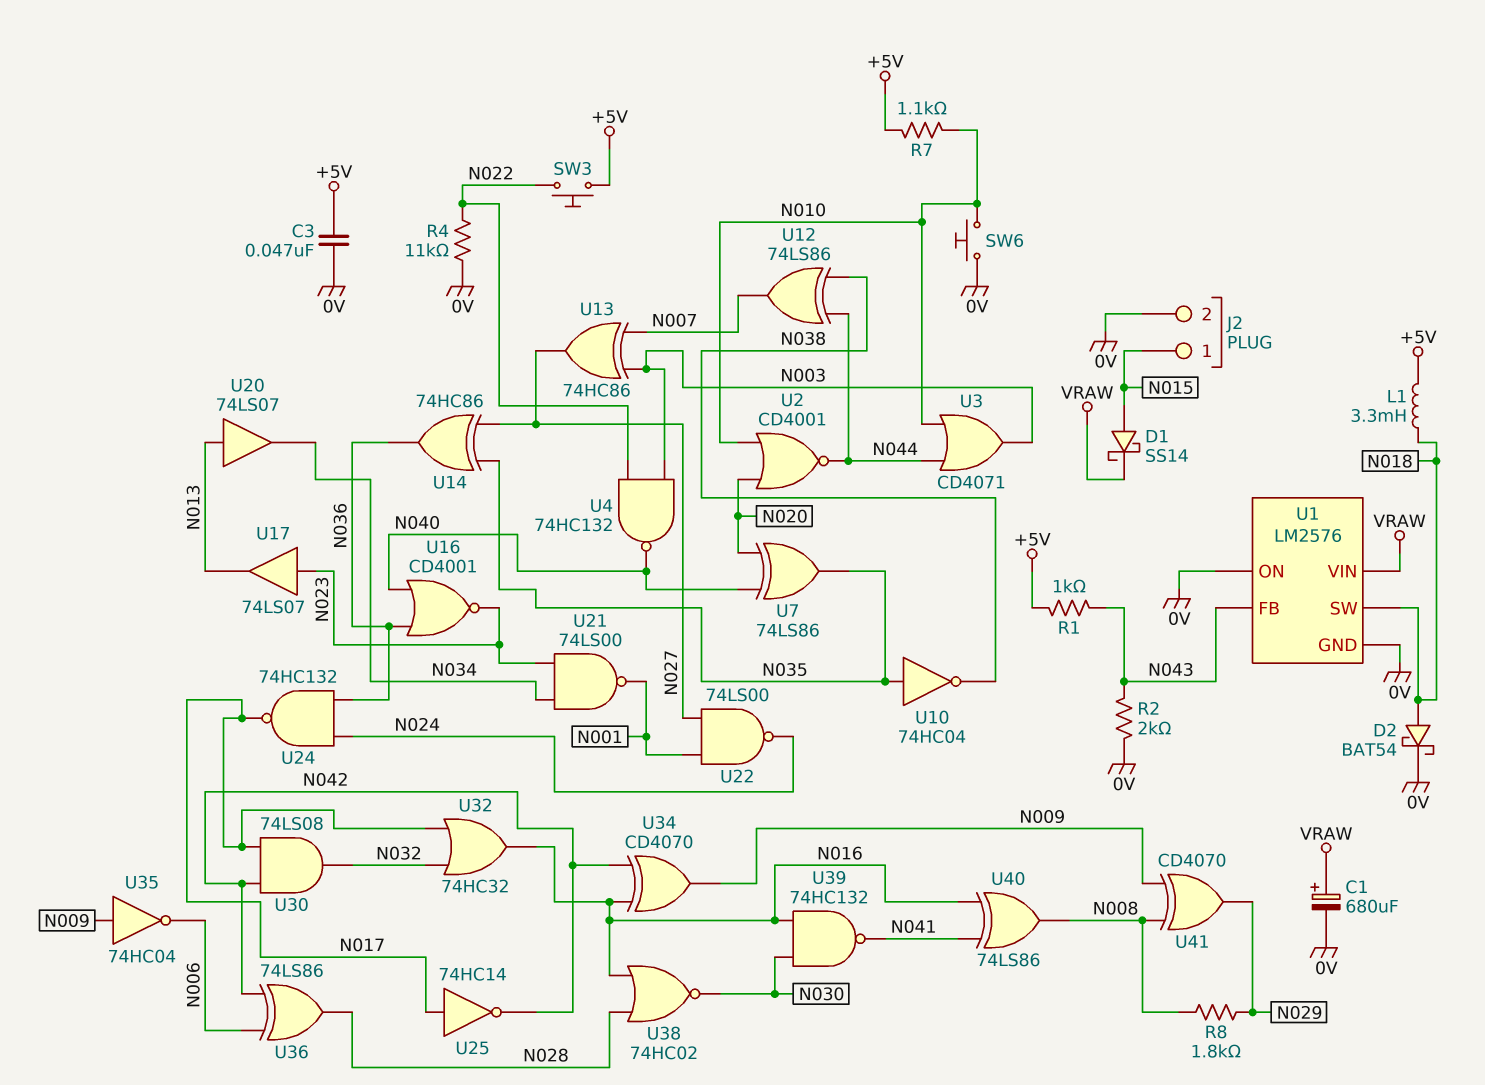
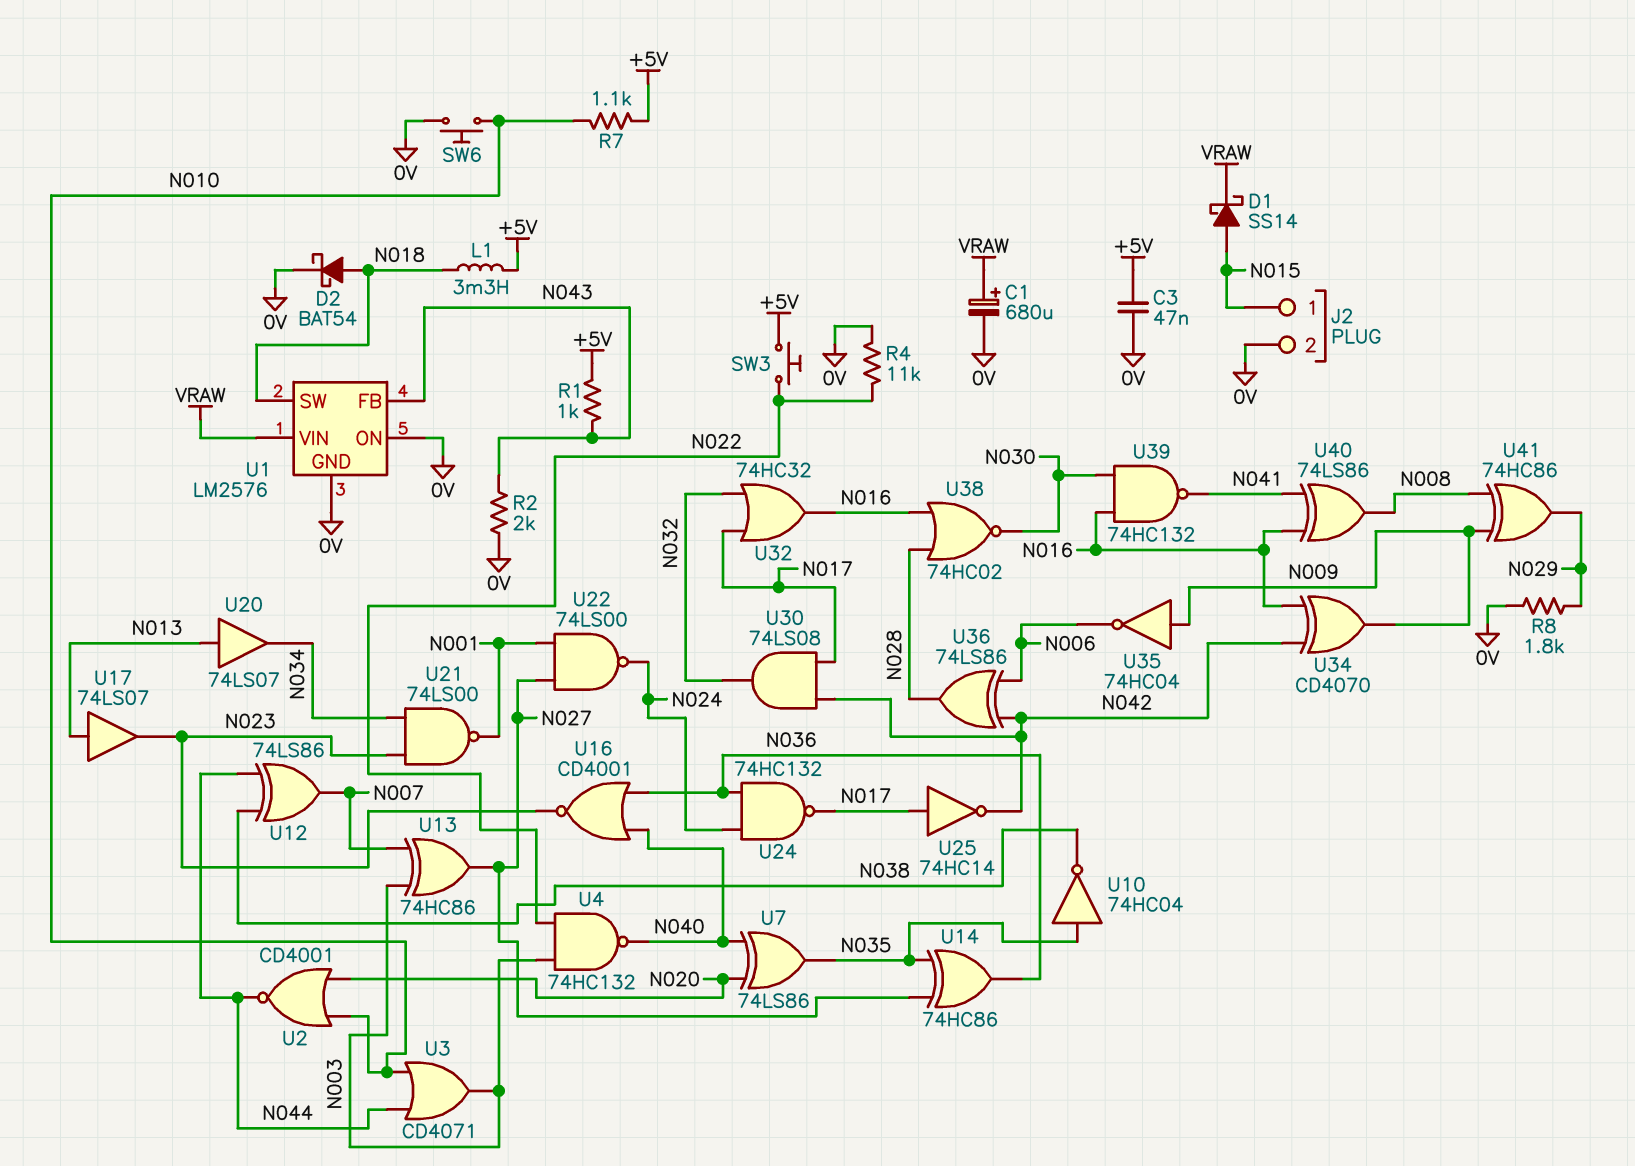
R8: 1.8k (N008, N029) -> 1.8k (0V, N029)
U17: buffer 74LS07 (in N023, out N013) -> buffer 74LS07 (in N013, out N023)
U41: XOR CD4070 (in N008, in N009, out N029) -> XOR 74HC86 (in N008, in N009, out N029)

